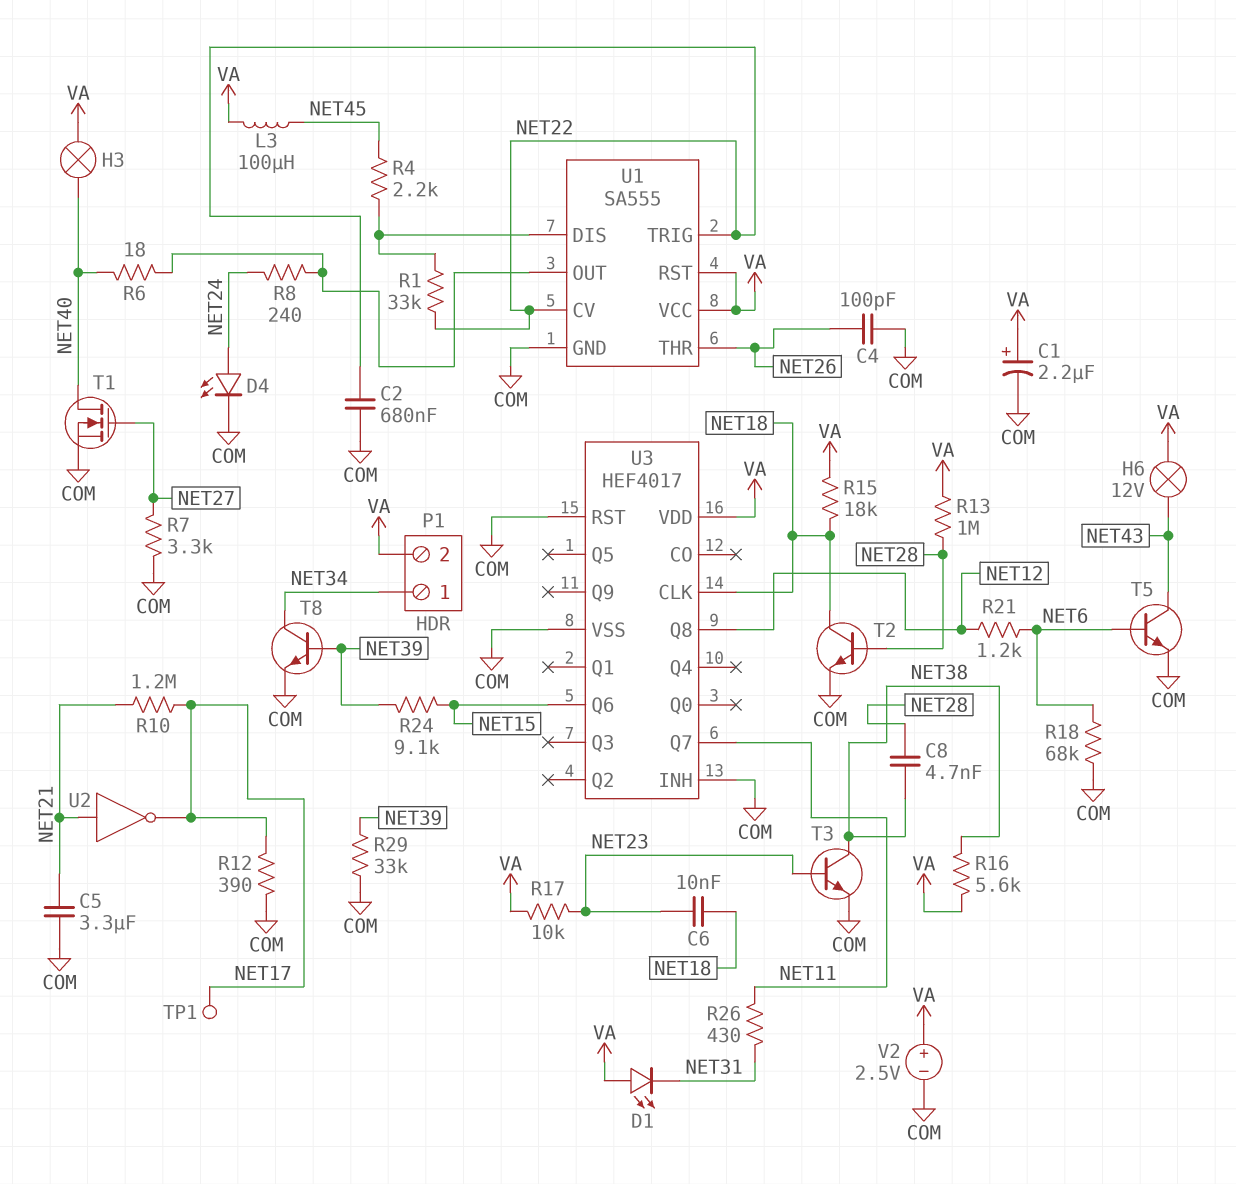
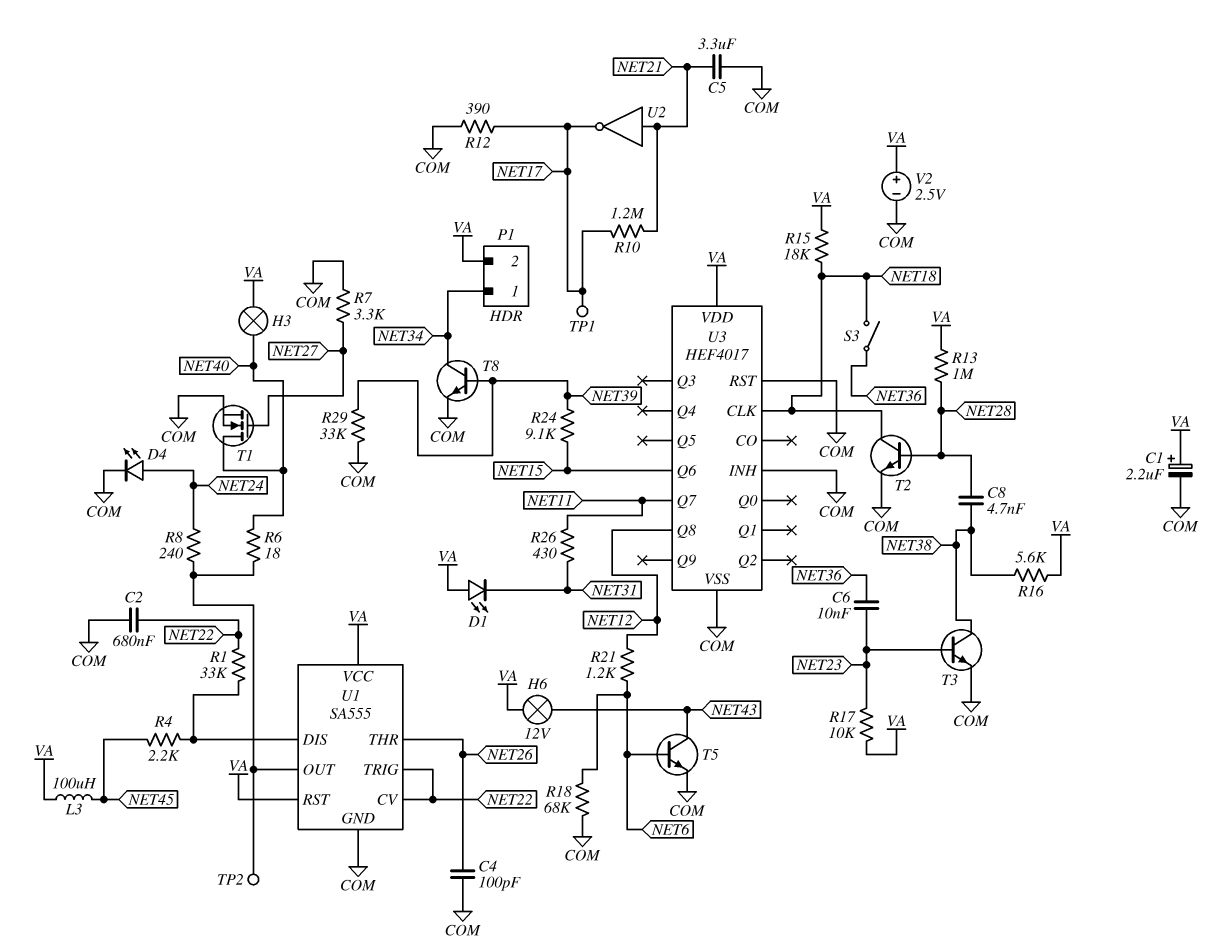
C6: 10nF (NET18, NET23) -> 10nF (NET23, NET36)
S3: none -> switch (NET18, NET36)
TP2: none -> test point (U1/OUT)

